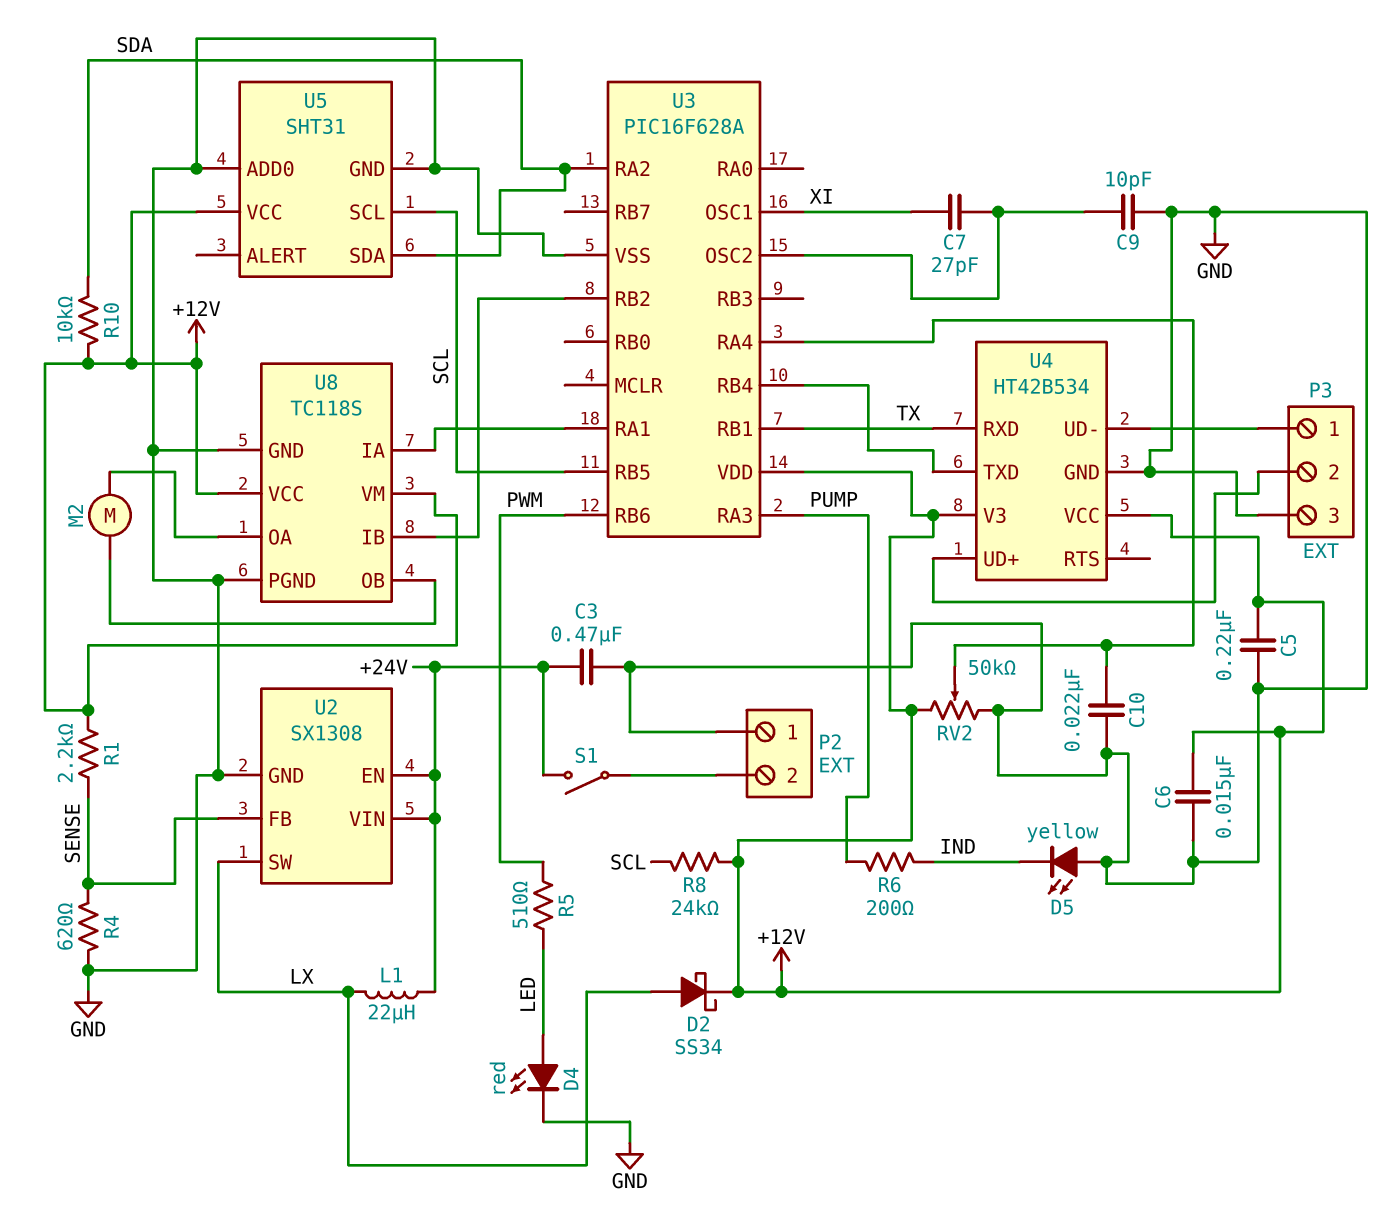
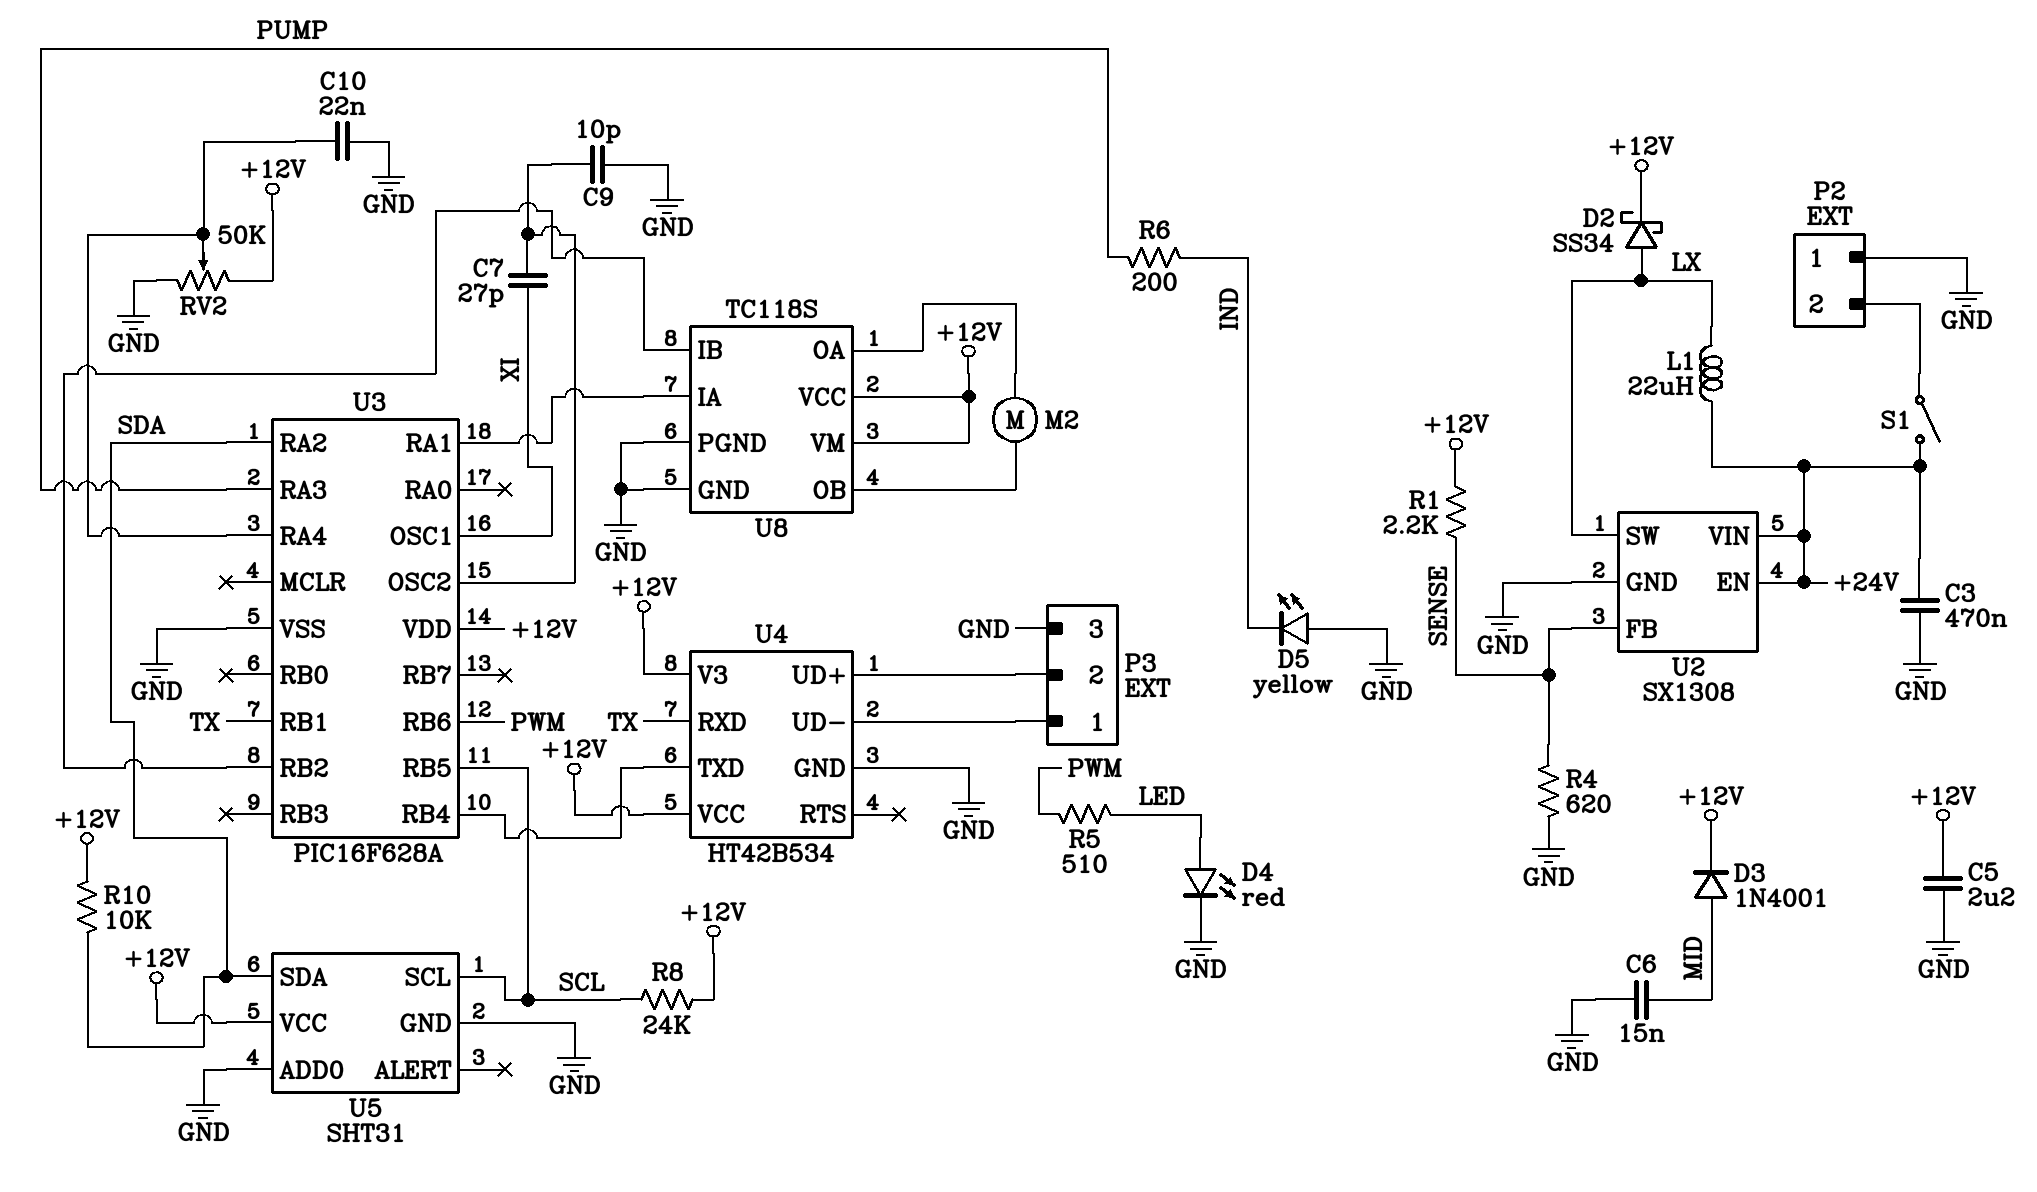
C5: 220nF (+12V, GND) -> 2.2uF (+12V, GND)
C6: 15nF (+12V, GND) -> 15nF (GND, MID)
D3: none -> diode 1N4001 (A MID, K +12V)

